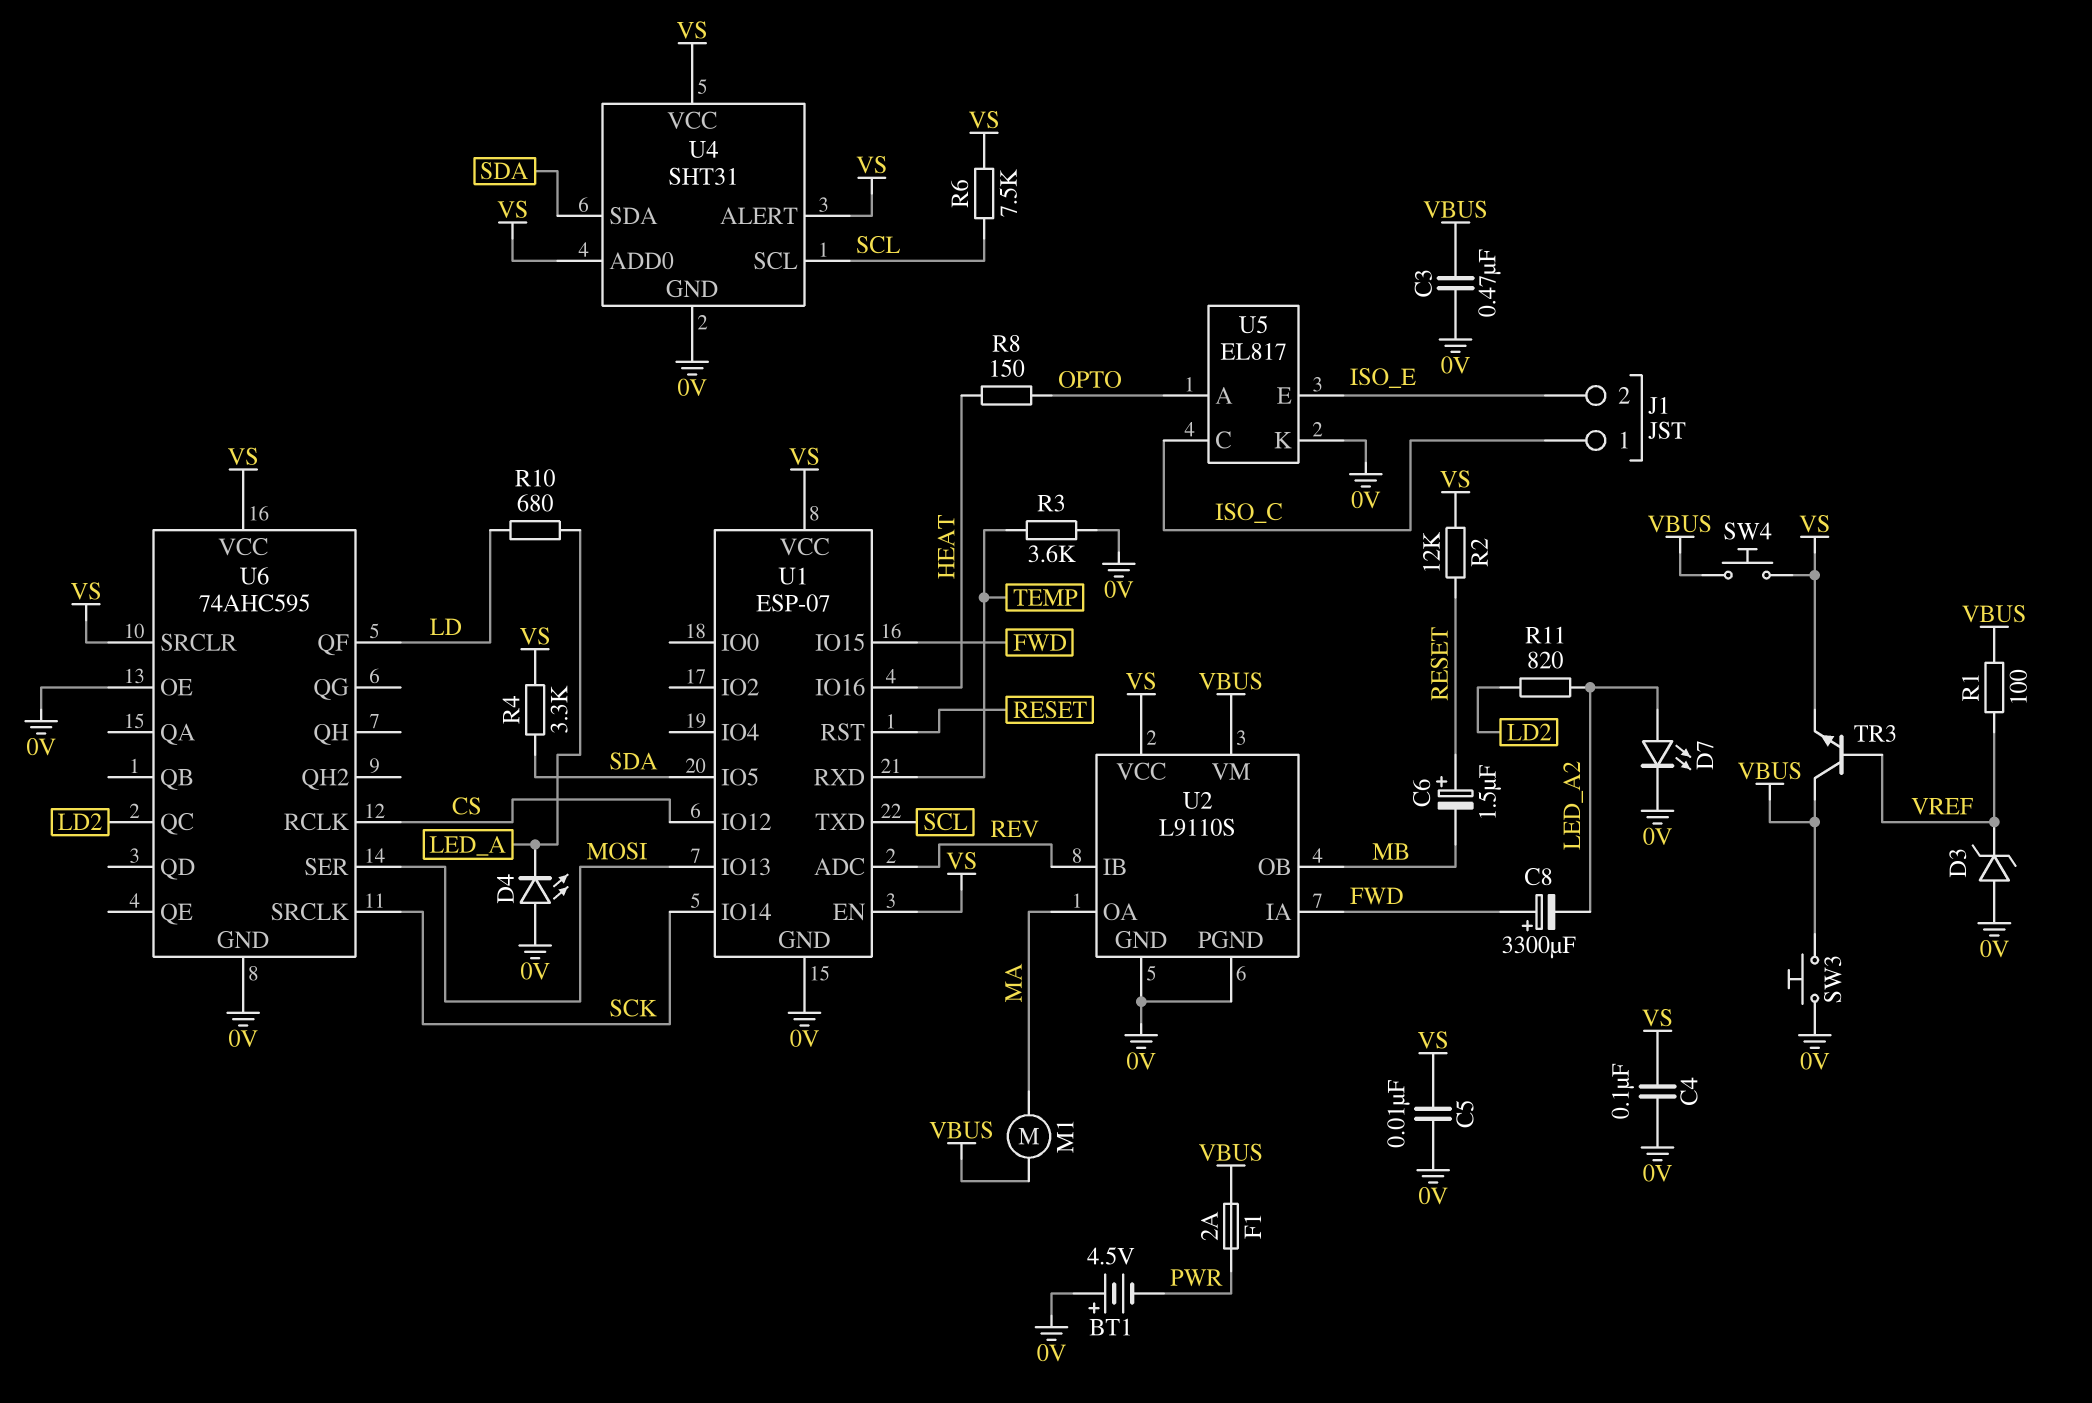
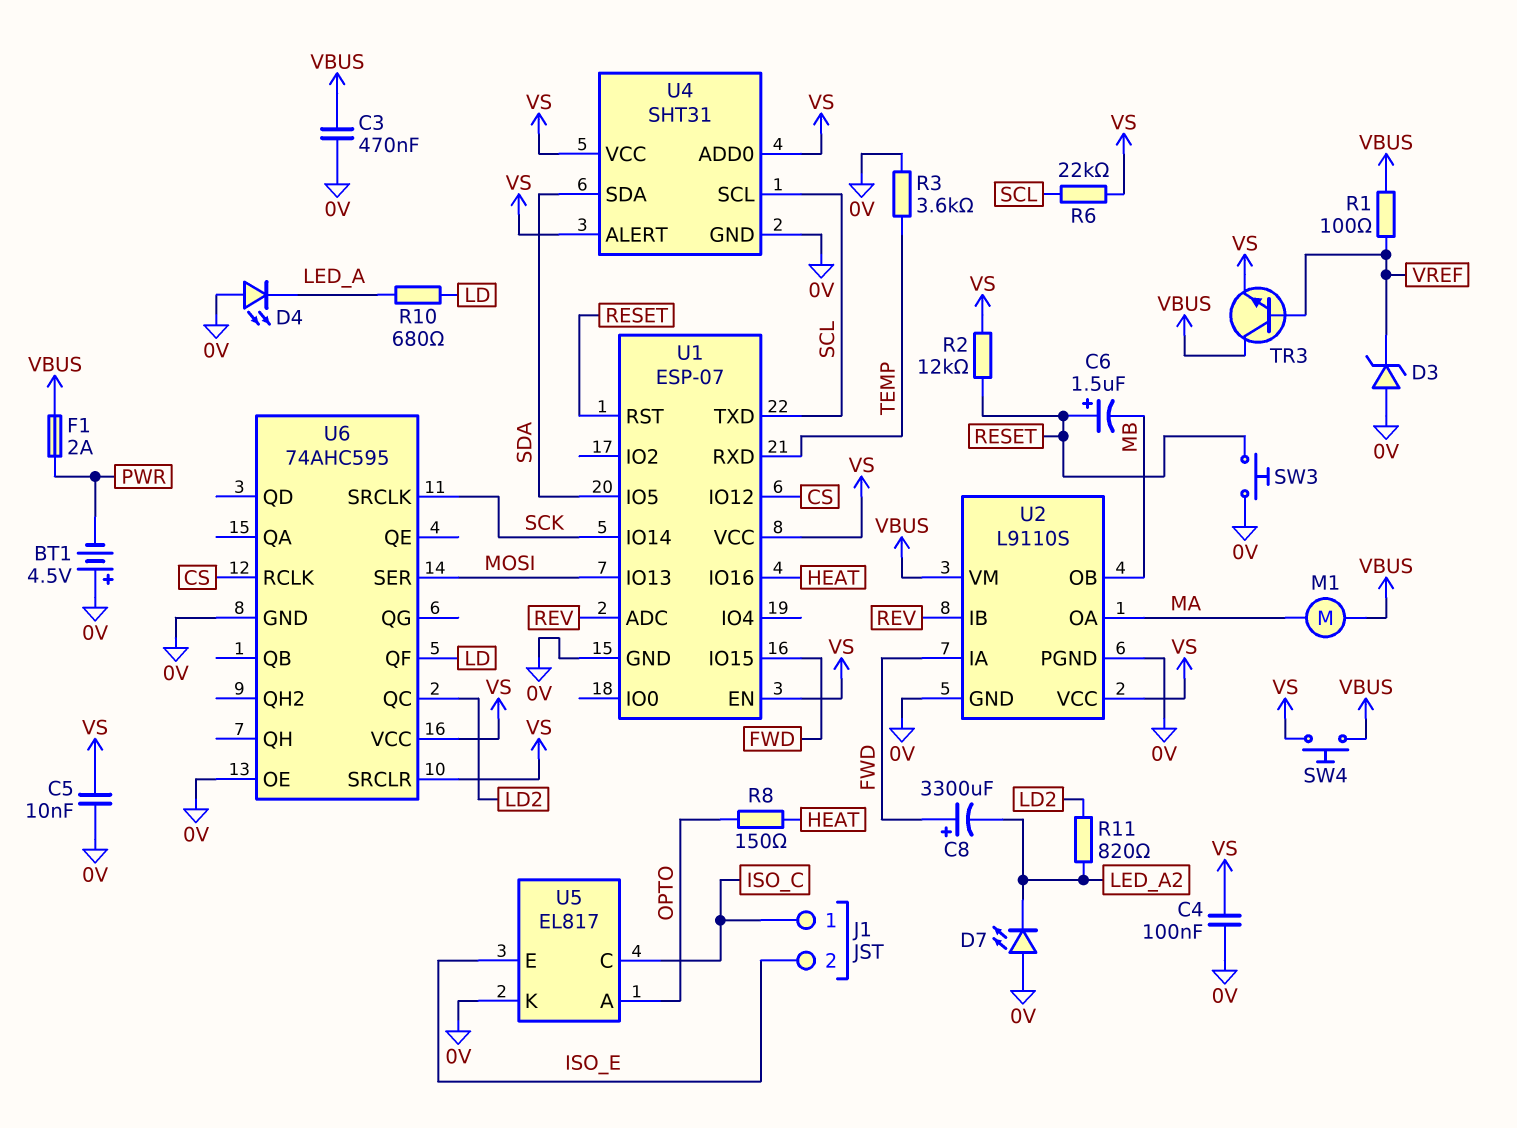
D7: LED (A LED_A2, K 0V) -> LED (A 0V, K LED_A2)
R4: 3.3k (SDA, VS) -> none
R6: 7.5k (SCL, VS) -> 22k (SCL, VS)
SW3: button (0V, VBUS) -> button (0V, RESET)

